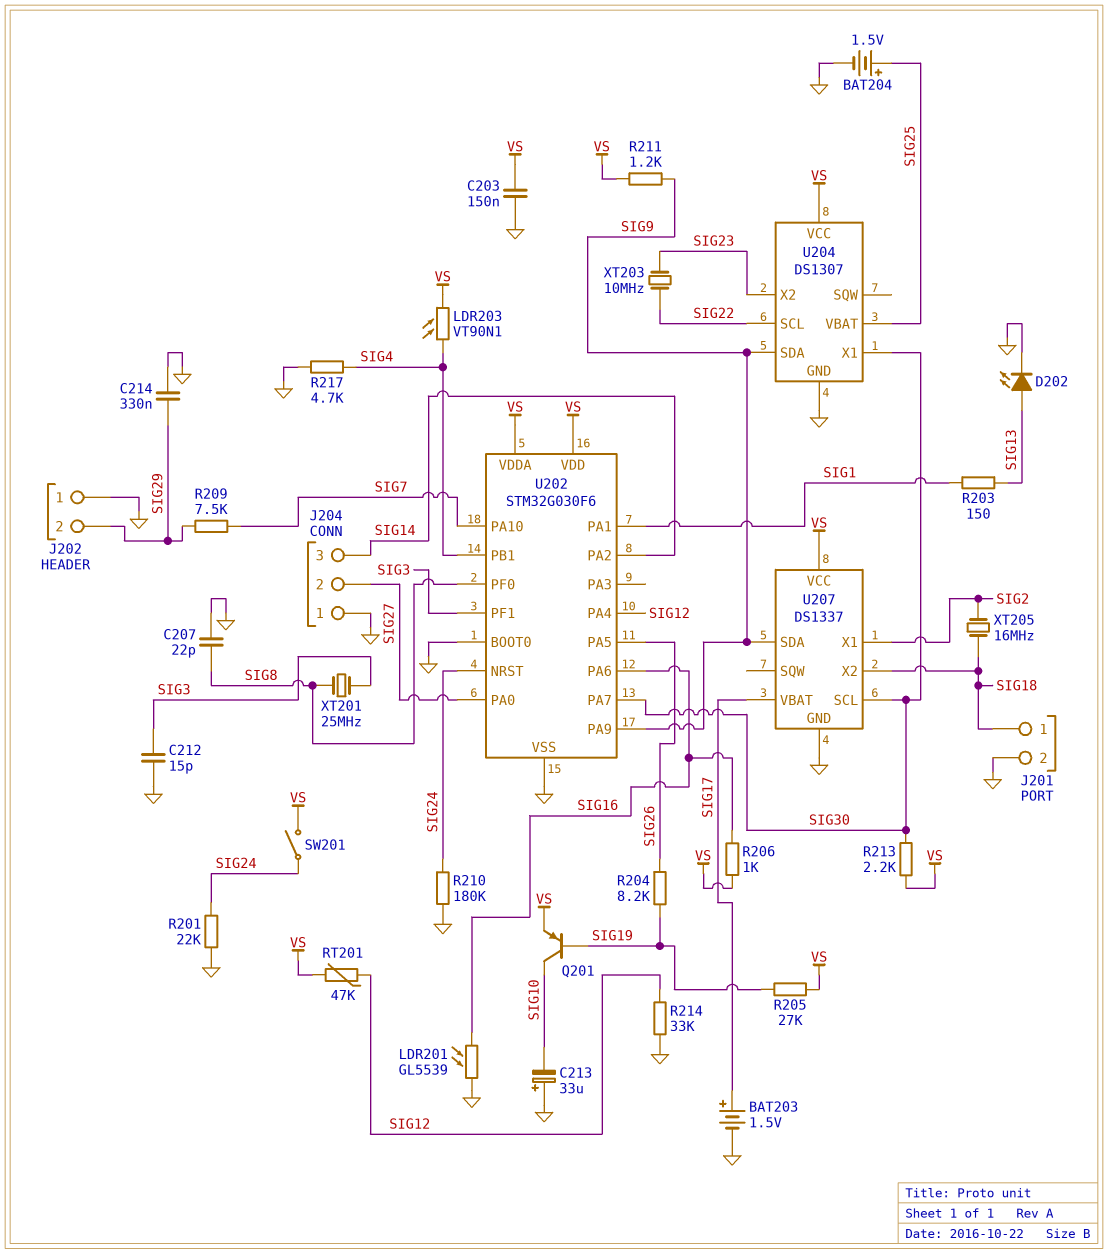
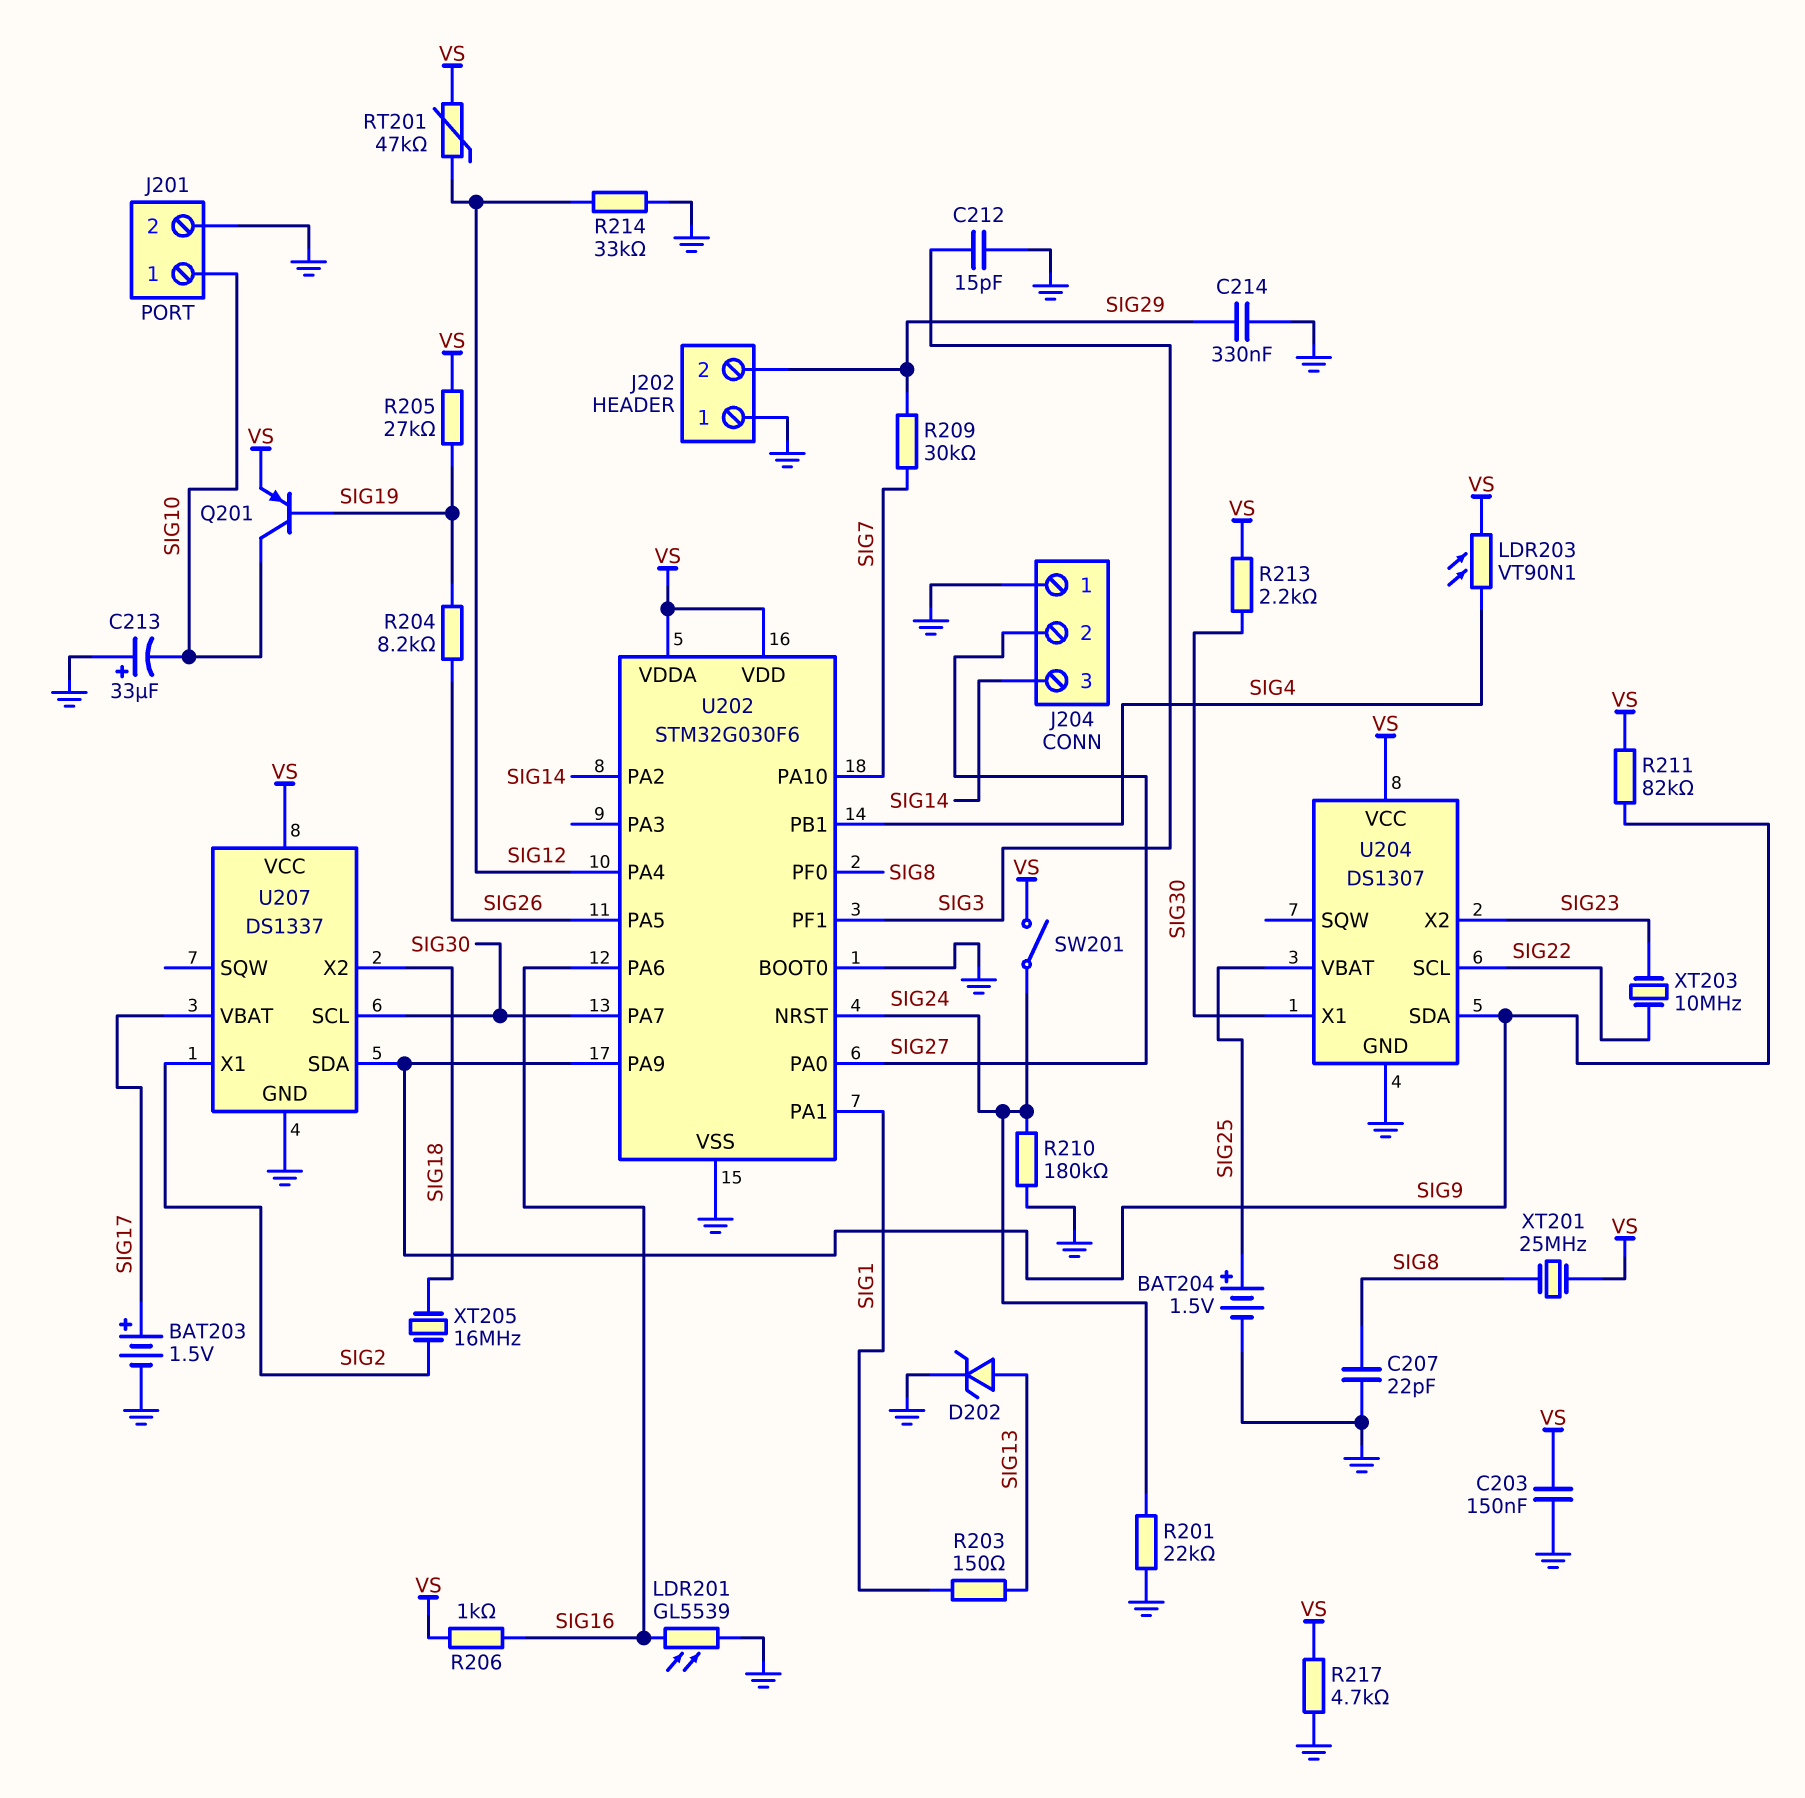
D202: LED (A SIG13, K GND) -> zener (A SIG13, K GND)
J201 pin 1: SIG18 -> SIG10
R209: 7.5k (SIG7, SIG29) -> 30k (SIG7, SIG29)
R211: 1.2k (SIG9, VS) -> 82k (SIG9, VS)
R217: 4.7k (GND, SIG4) -> 4.7k (GND, VS)
XT201: 25MHz (SIG3, SIG8) -> 25MHz (SIG8, VS)

